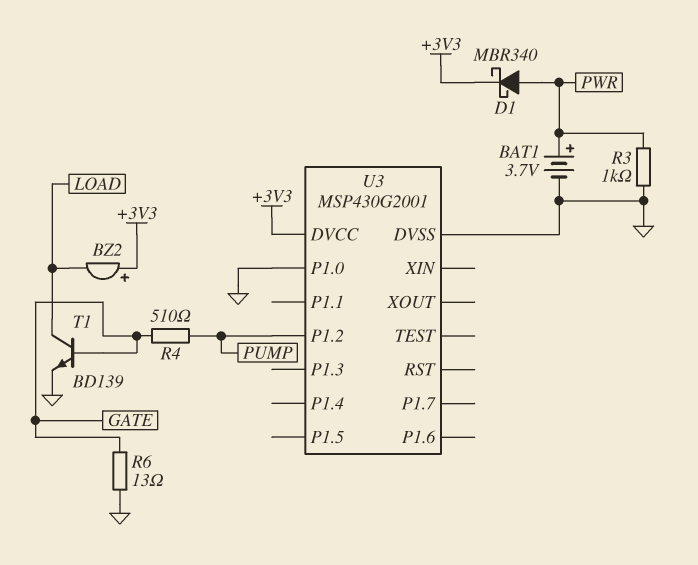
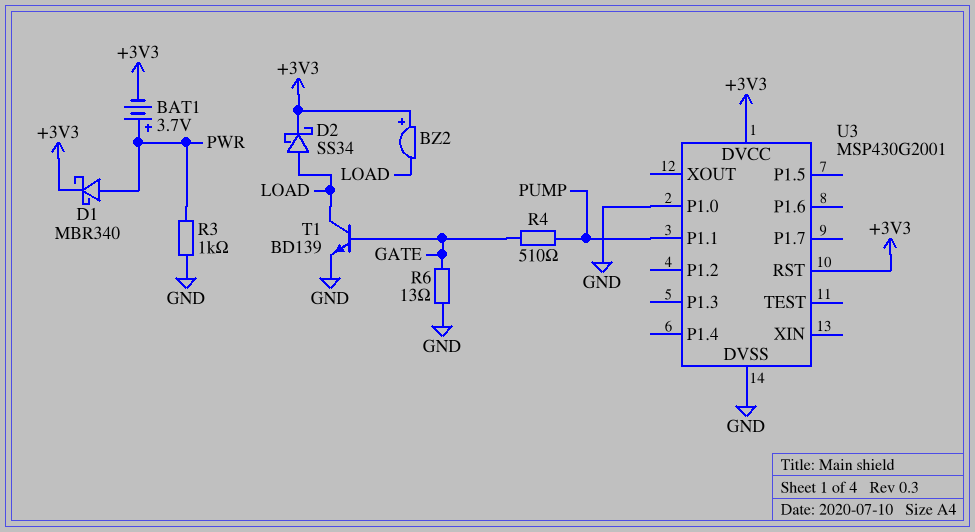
BAT1: 3.7V (plus PWR, minus GND) -> 3.7V (plus PWR, minus +3V3)
D2: none -> schottky SS34 (A LOAD, K +3V3)
U3 pin P1.1: none -> PUMP
U3 pin P1.2: PUMP -> none
U3 pin RST: none -> +3V3

